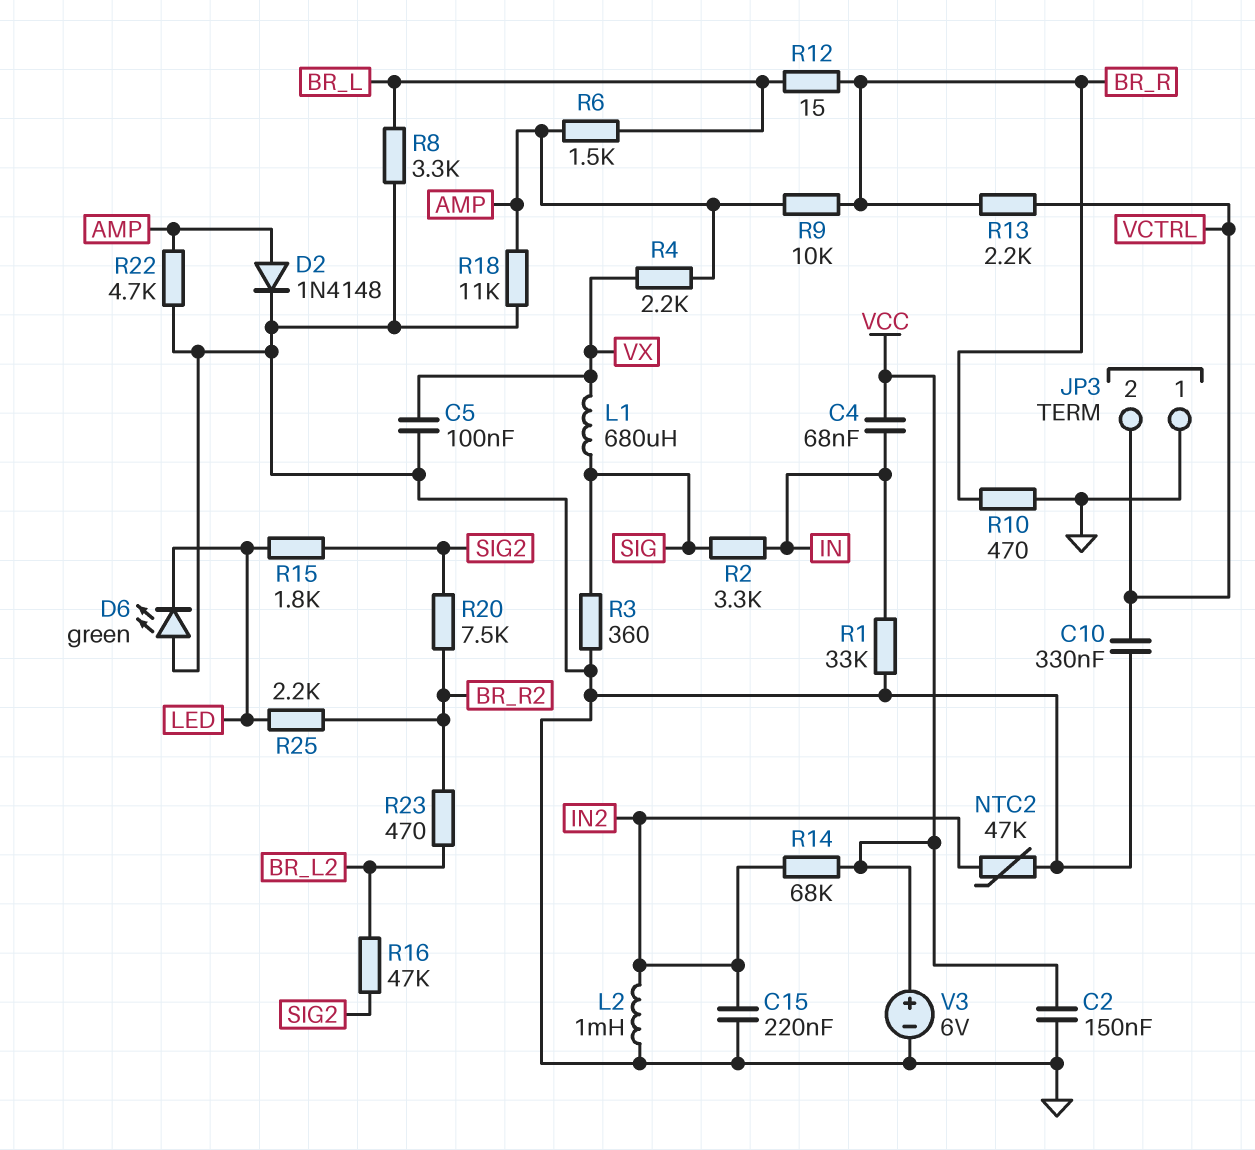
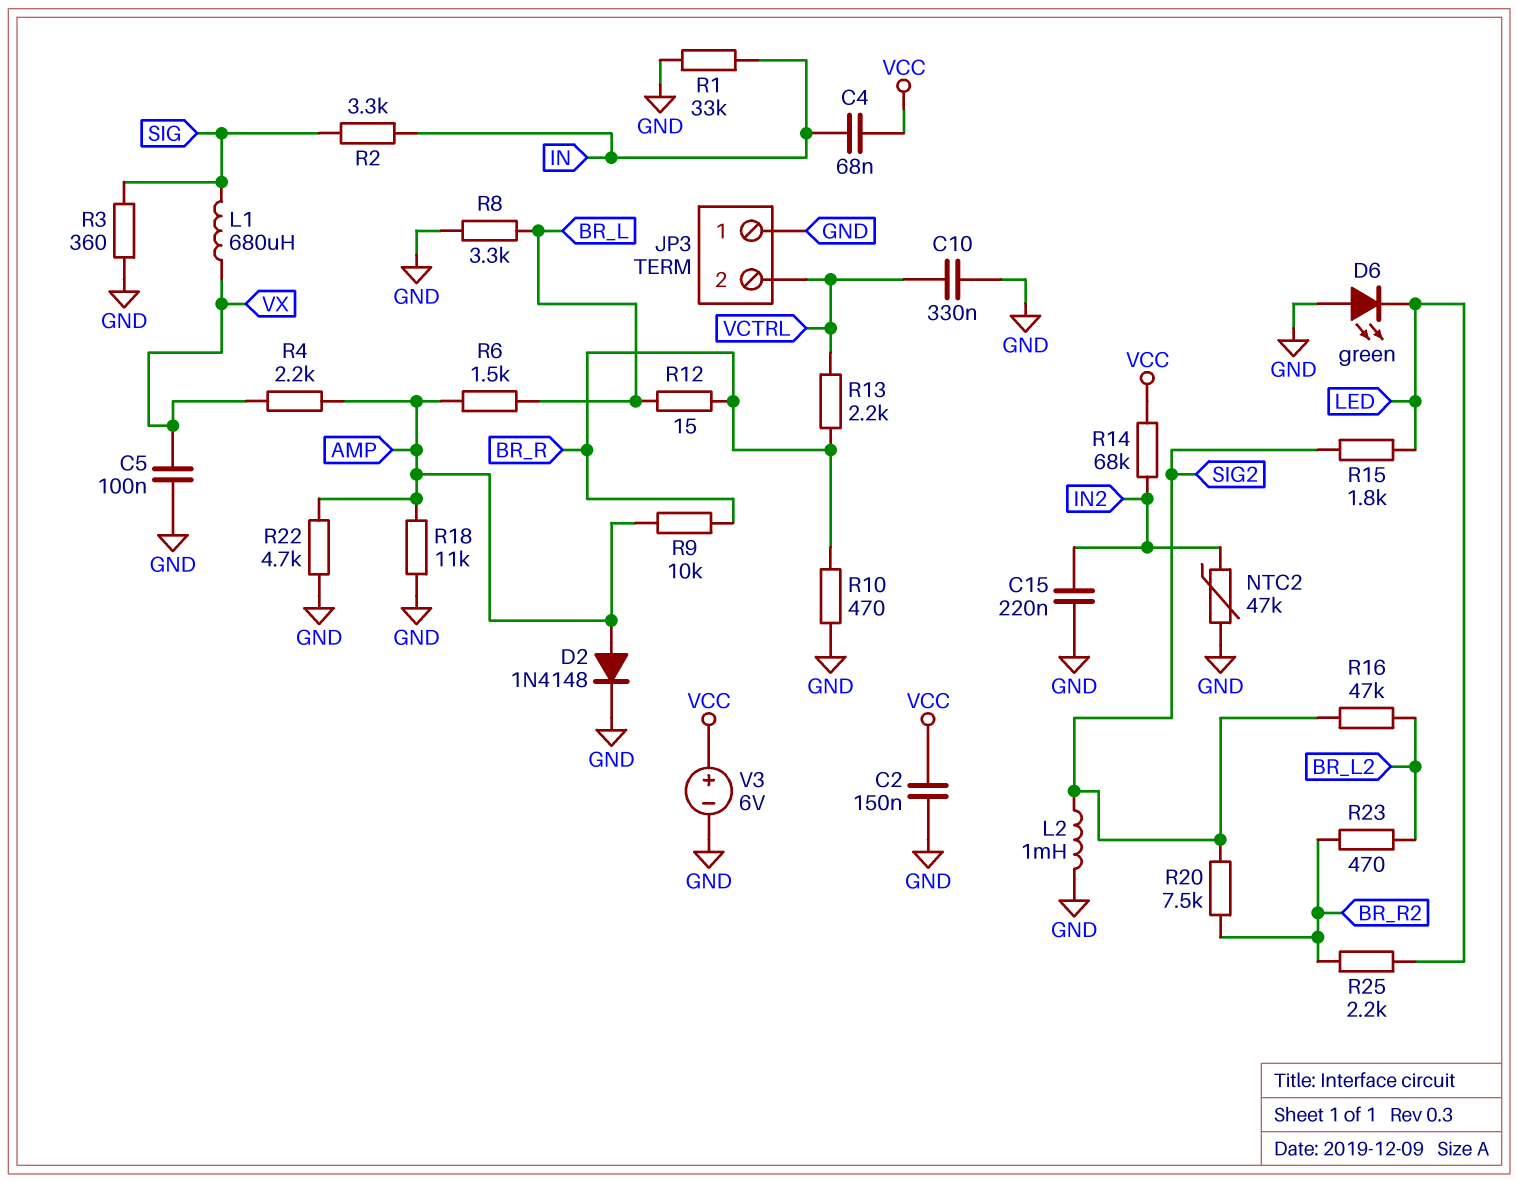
L2: 1mH (GND, IN2) -> 1mH (GND, SIG2)

